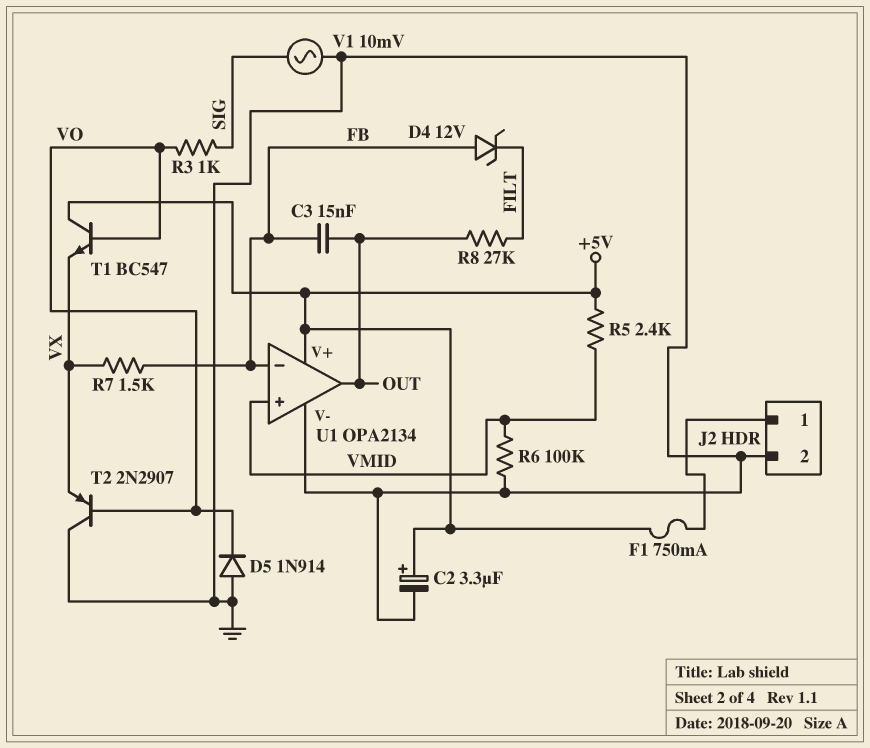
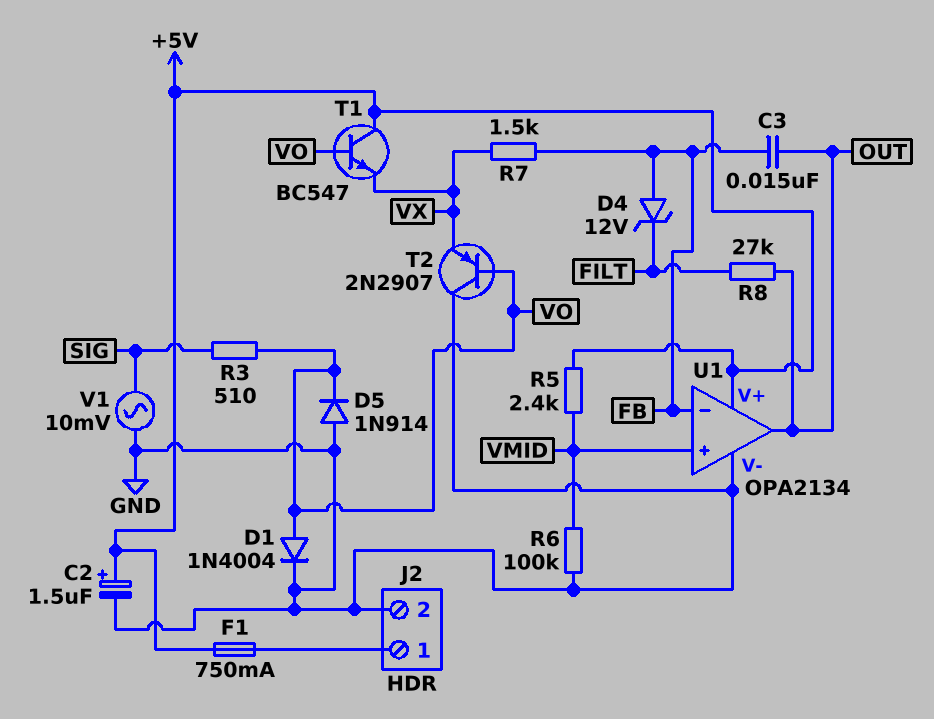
C2: 3.3uF (plus +5V, minus GND) -> 1.5uF (plus +5V, minus GND)
D1: none -> diode 1N4004 (A VO, K GND)
R3: 1k (SIG, VO) -> 510 (SIG, VO)

